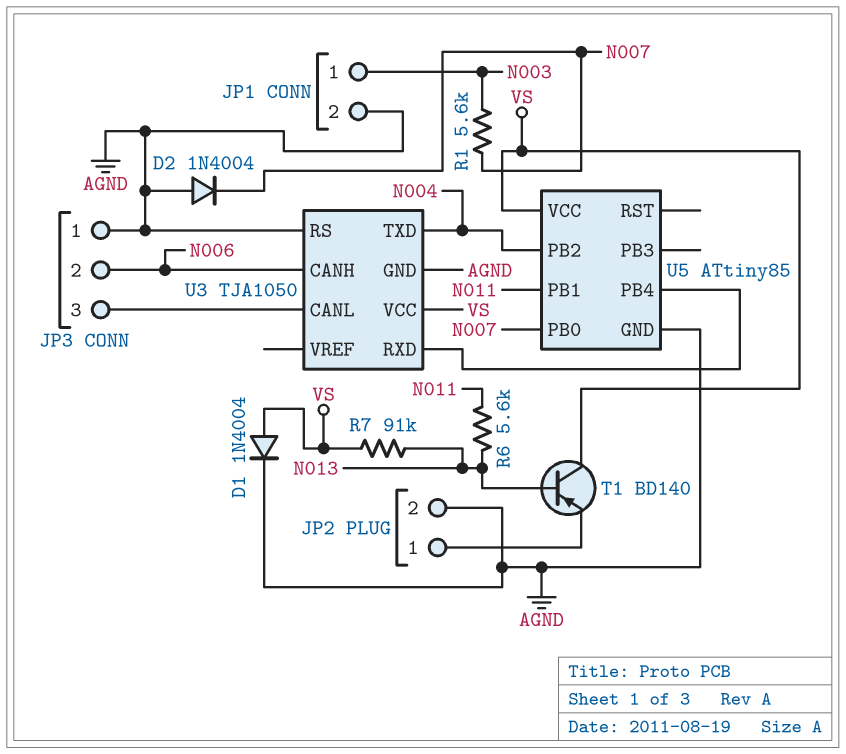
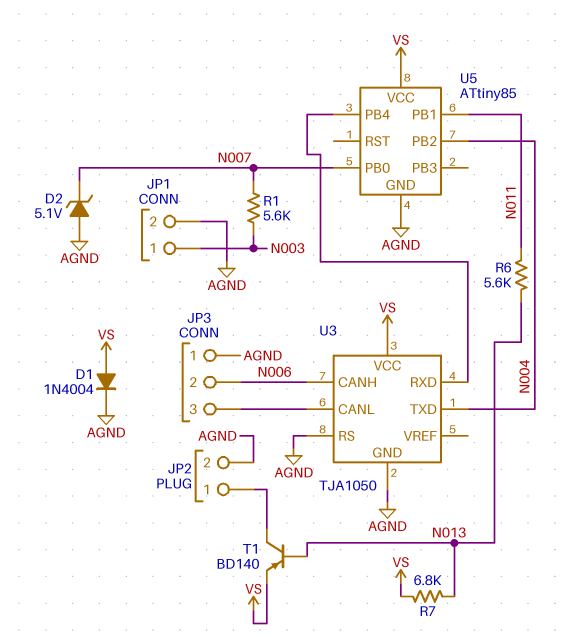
D2: diode 1N4004 (A AGND, K N007) -> zener 5.1V (A AGND, K N007)
R7: 91k (N013, VS) -> 6.8k (N013, VS)
T1: PNP BD140 (B N013, C VS, E JP2/1) -> PNP BD140 (B N013, C JP2/1, E VS)

